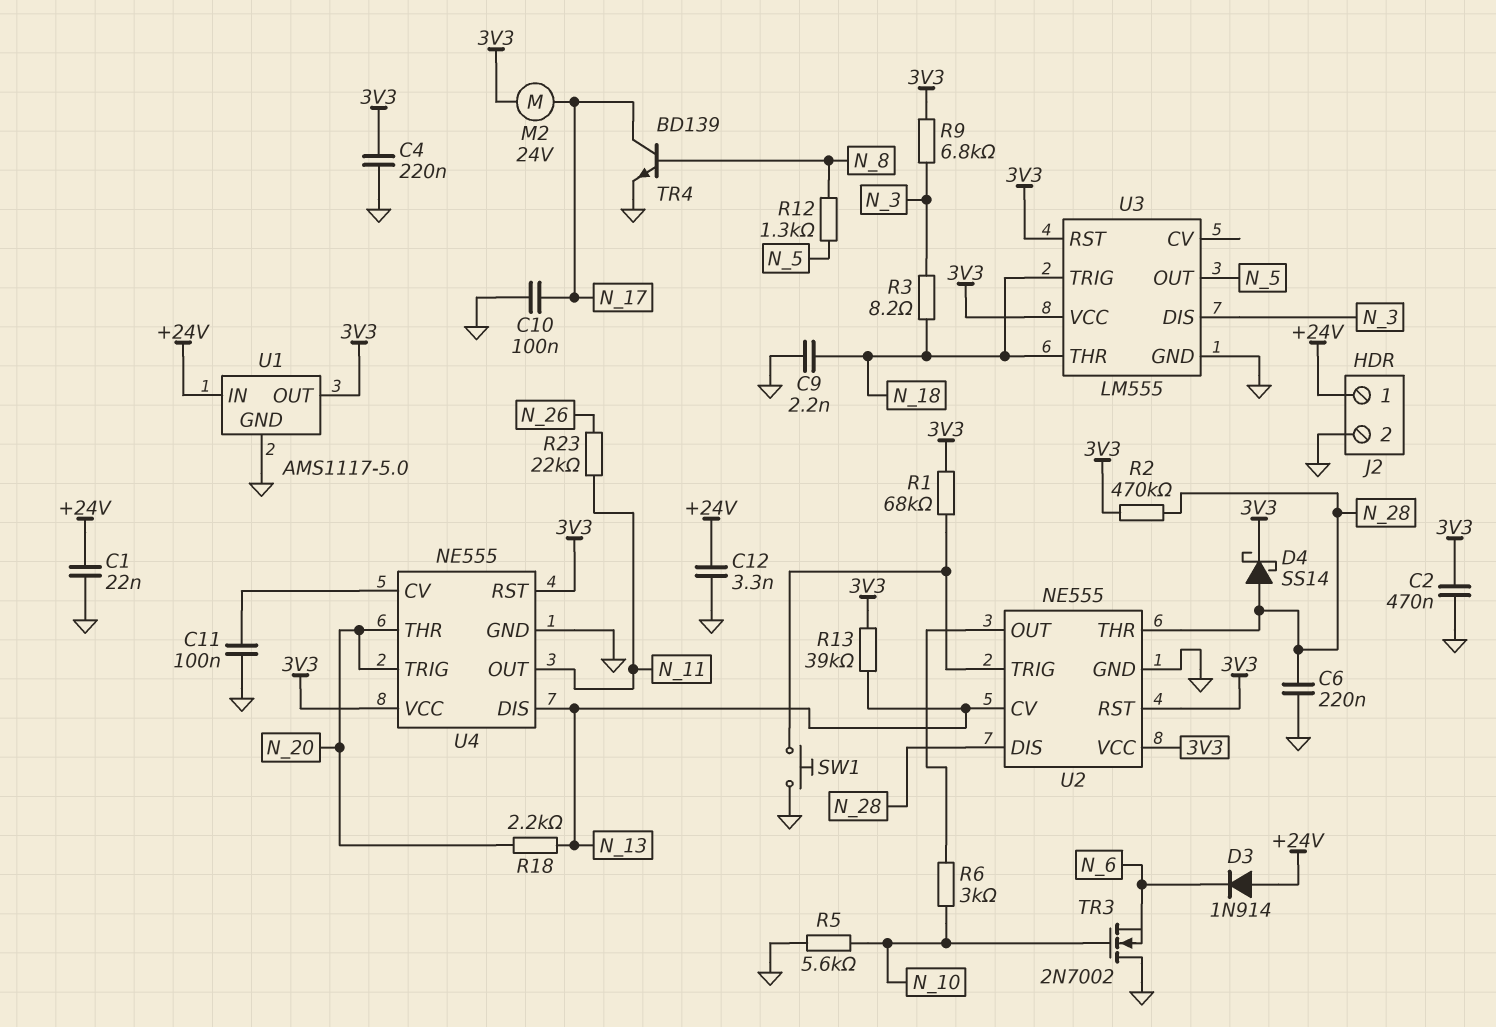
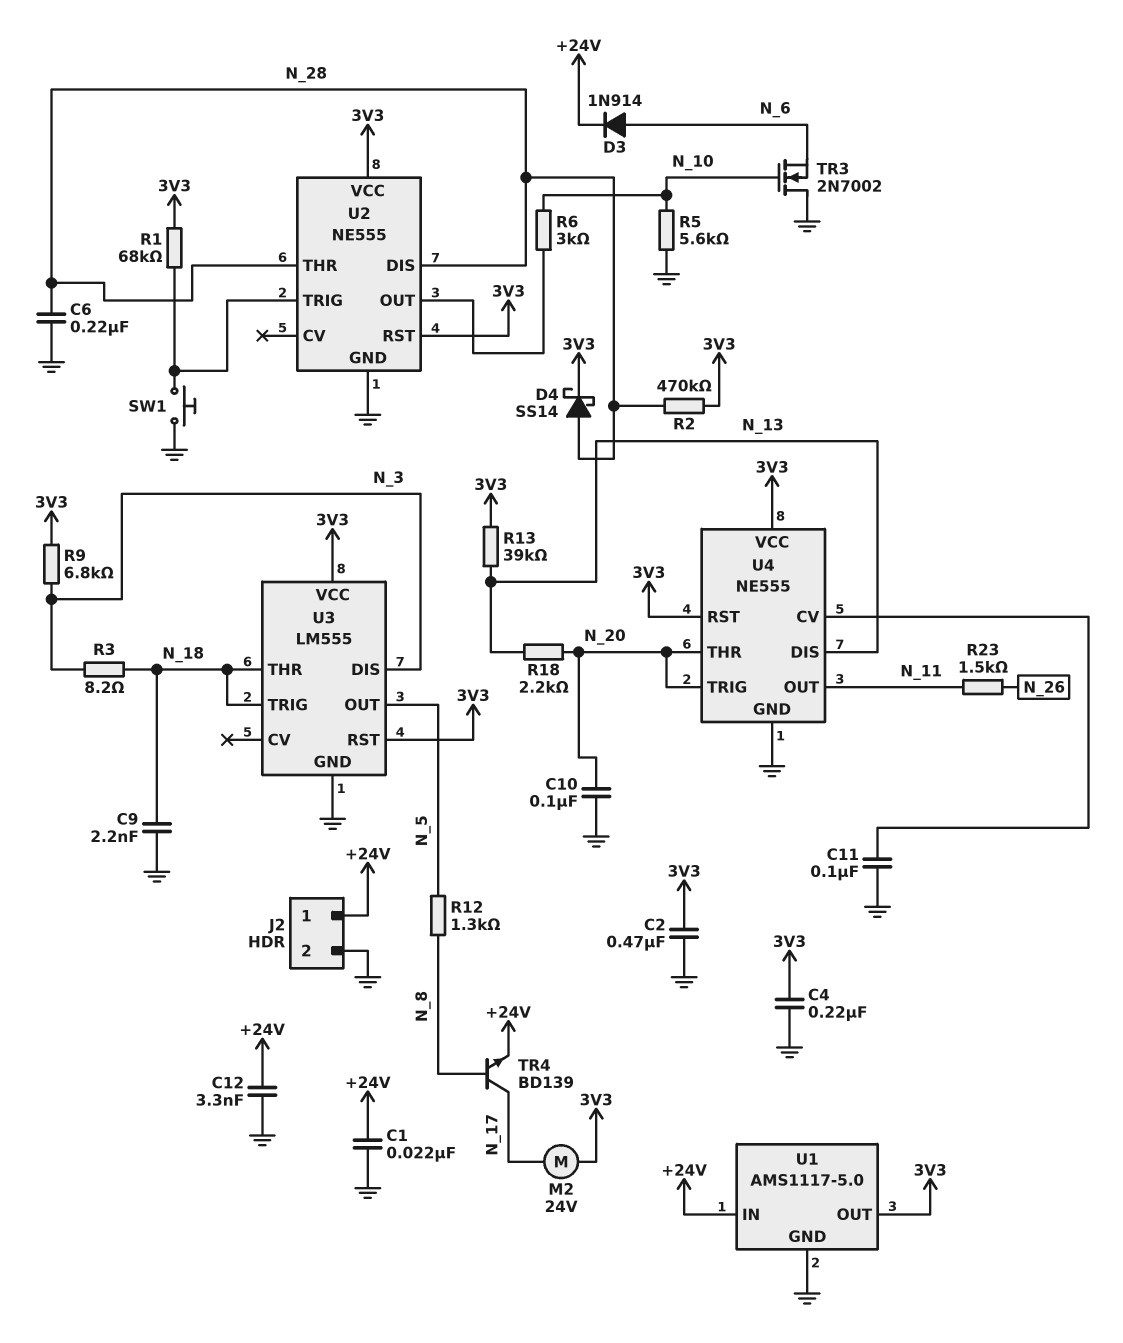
C10: 100nF (GND, N_17) -> 100nF (GND, N_20)
D3: diode 1N914 (A +24V, K N_6) -> diode 1N914 (A N_6, K +24V)
R23: 22k (N_11, N_26) -> 1.5k (N_11, N_26)
TR4: NPN BD139 (B N_8, C N_17, E GND) -> NPN BD139 (B N_8, C N_17, E +24V)
U2 pin CV: N_13 -> none

